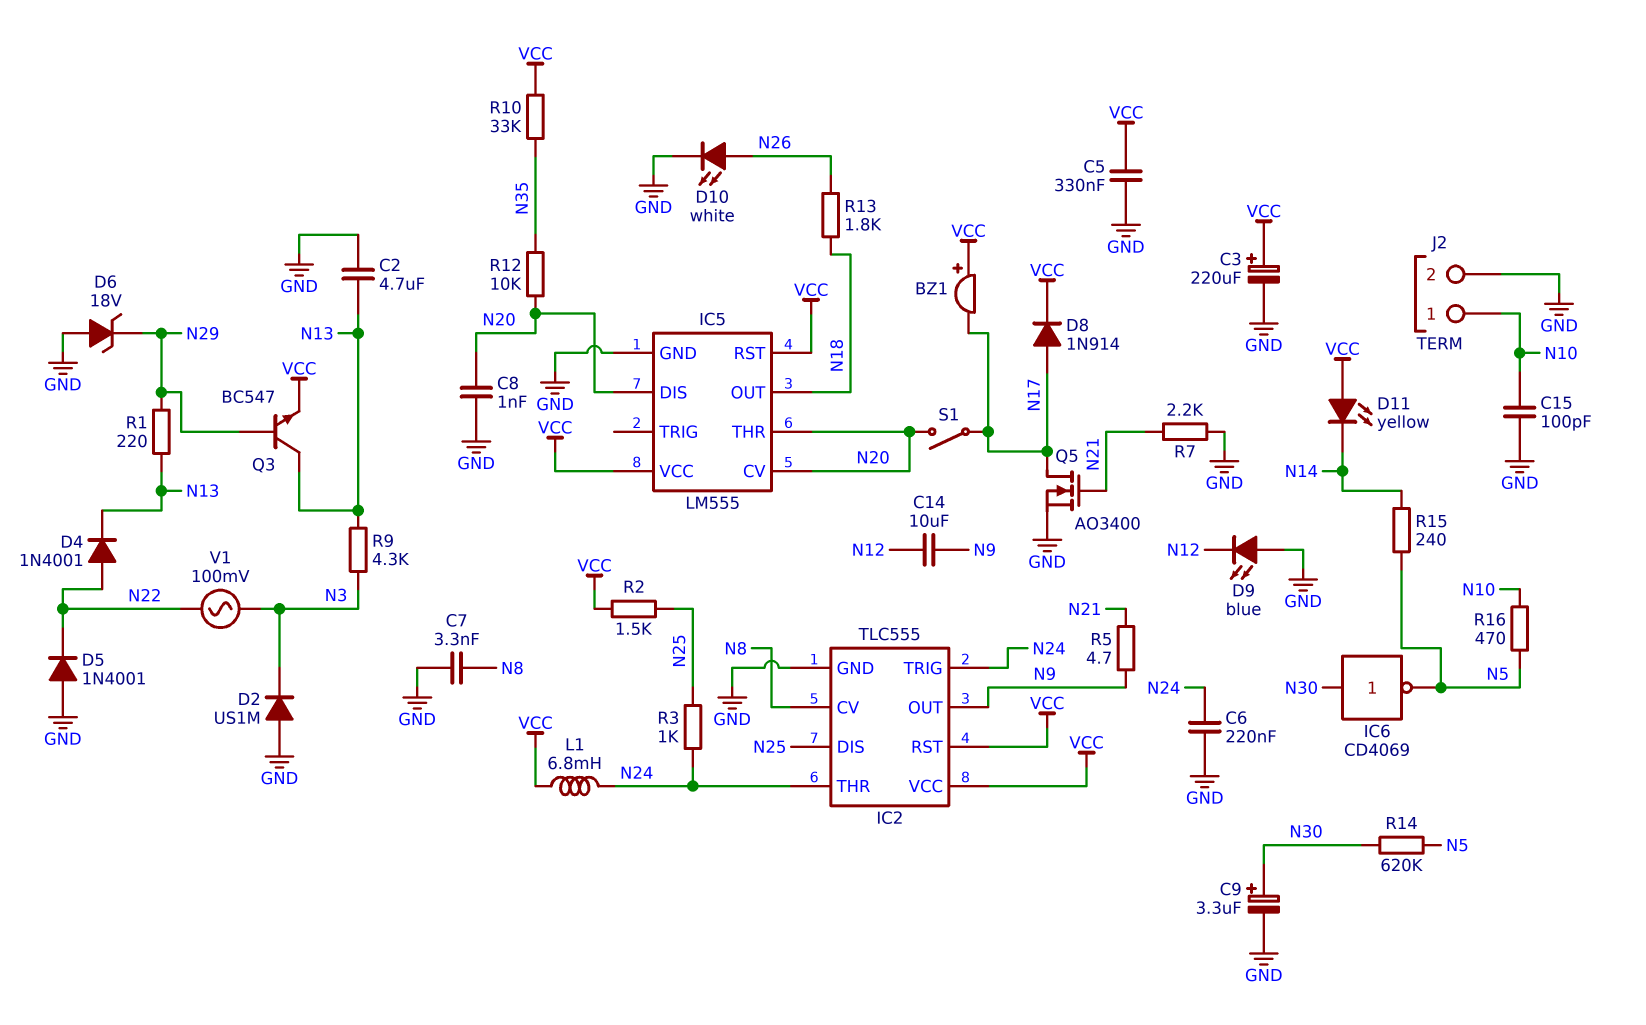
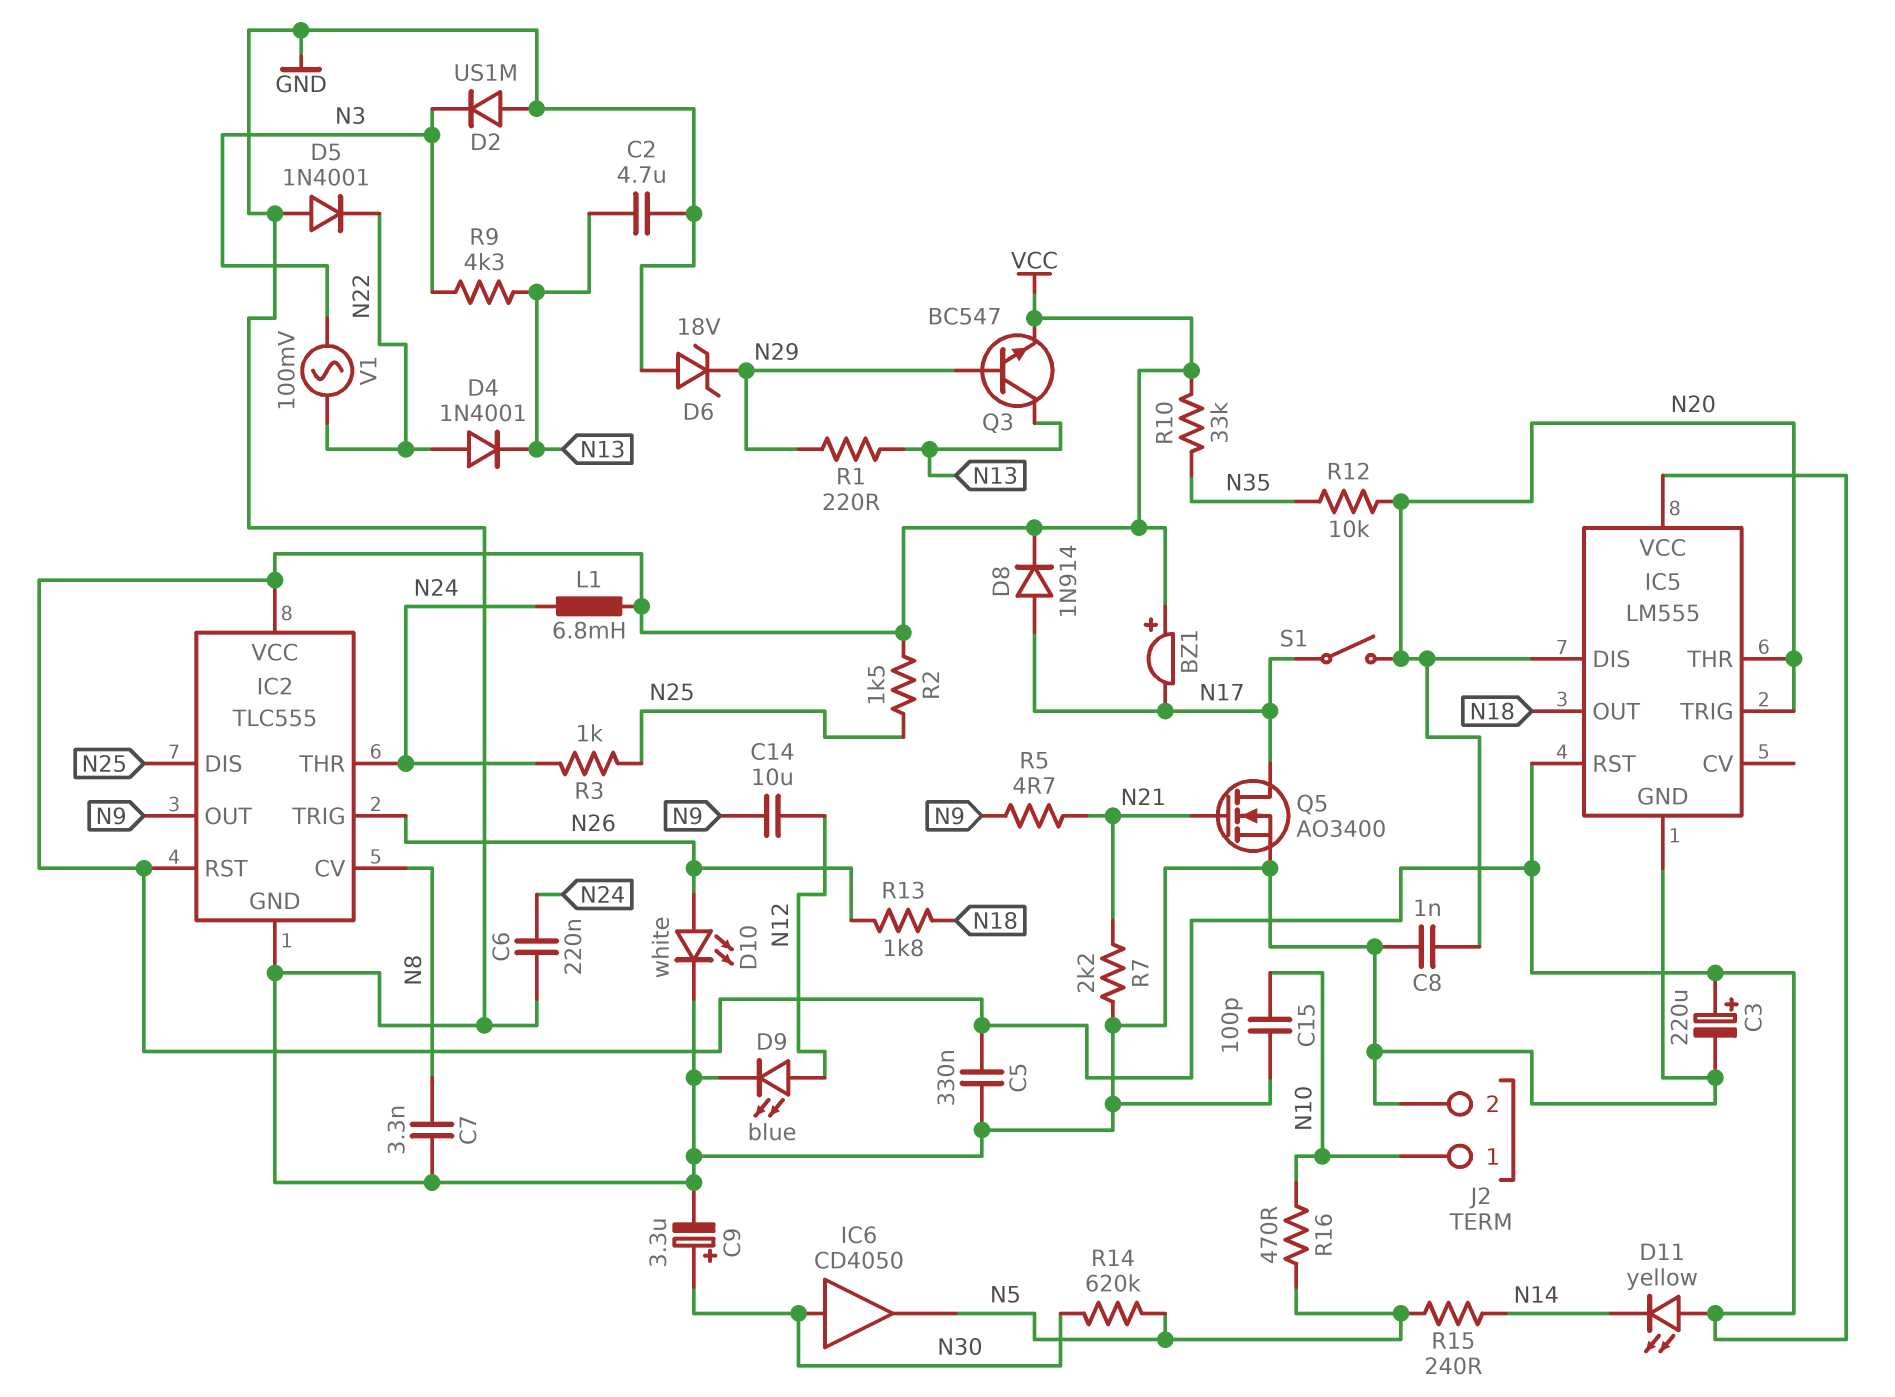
D9: LED blue (A GND, K N12) -> LED blue (A N12, K GND)
IC2 pin TRIG: N24 -> N26
IC5 pin CV: N20 -> none
IC5 pin TRIG: none -> N20
IC6: NOT CD4069 (in N30, out N5) -> buffer CD4050 (in N30, out N5)

